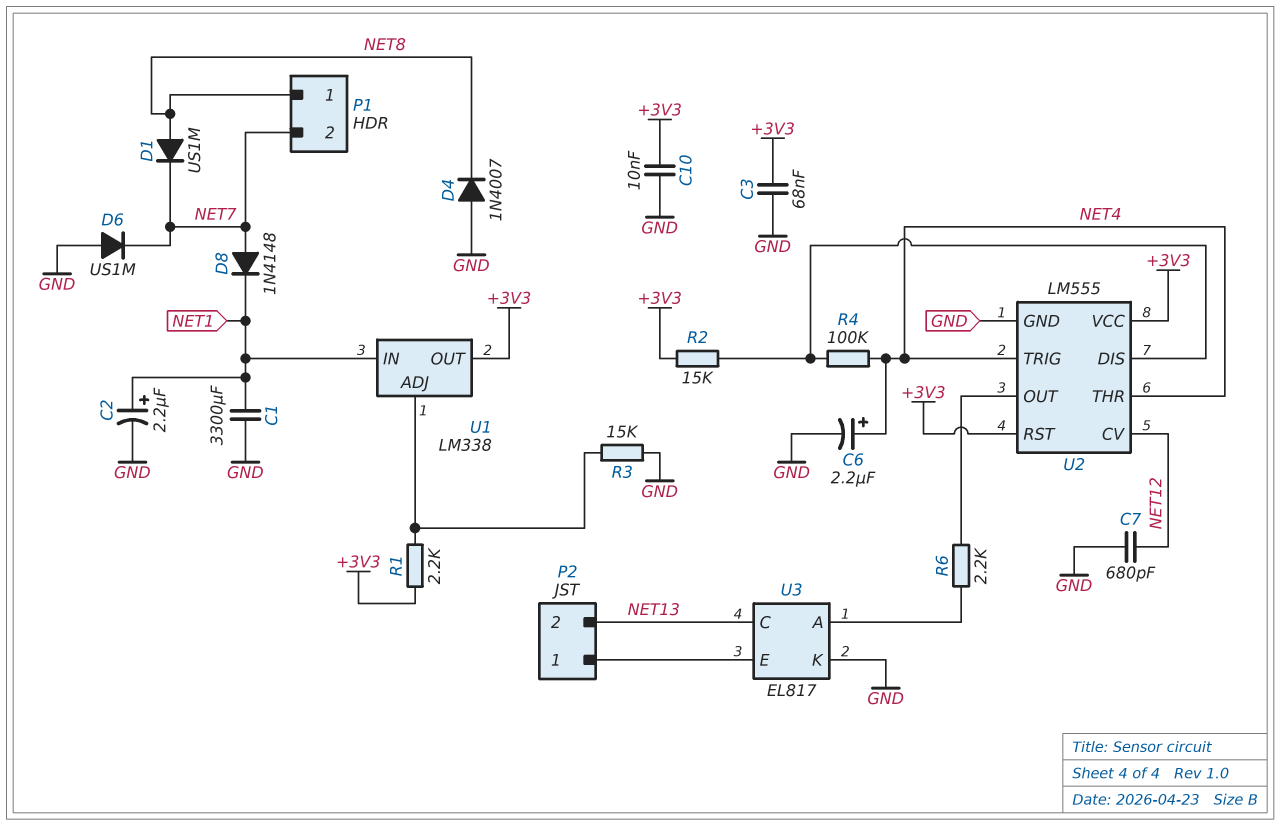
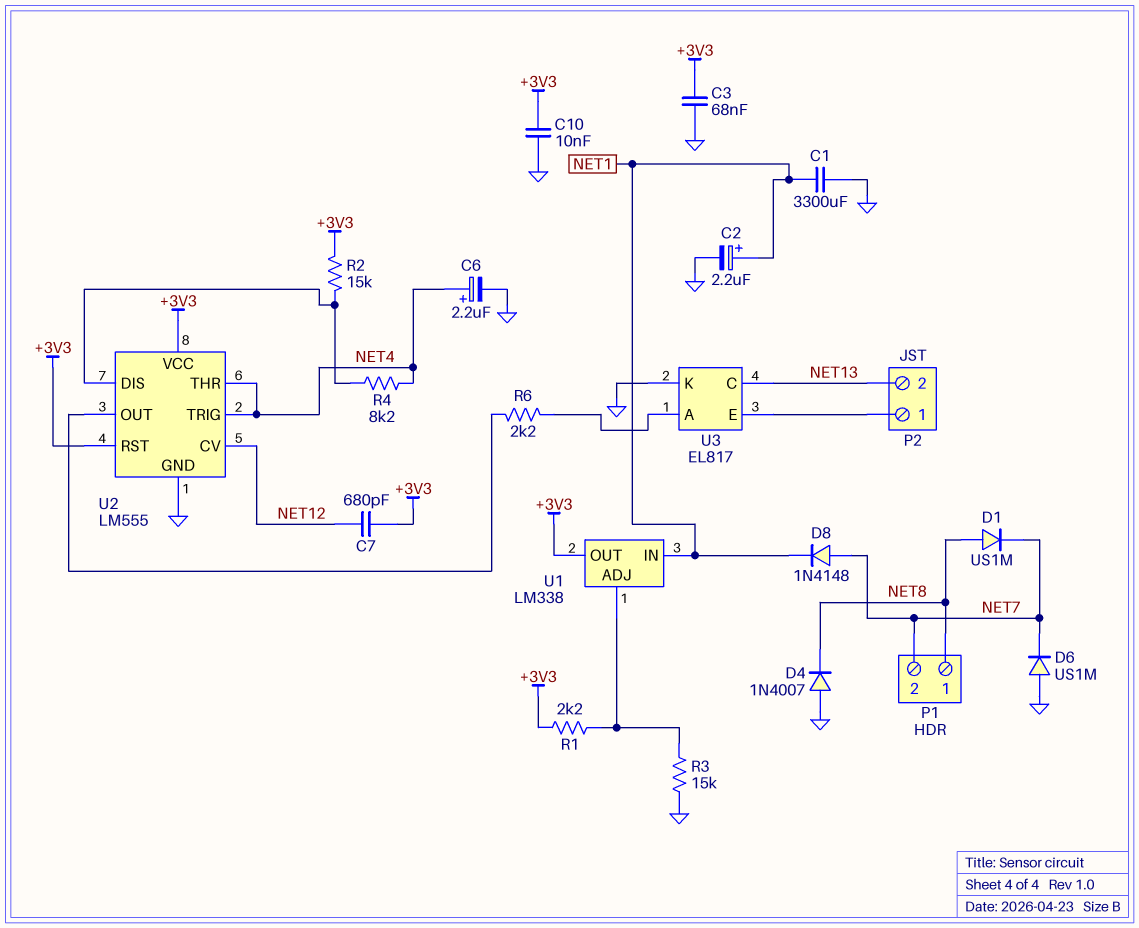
C7: 680pF (GND, NET12) -> 680pF (+3V3, NET12)
R4: 100k (NET4, U2/DIS) -> 8.2k (NET4, U2/DIS)

